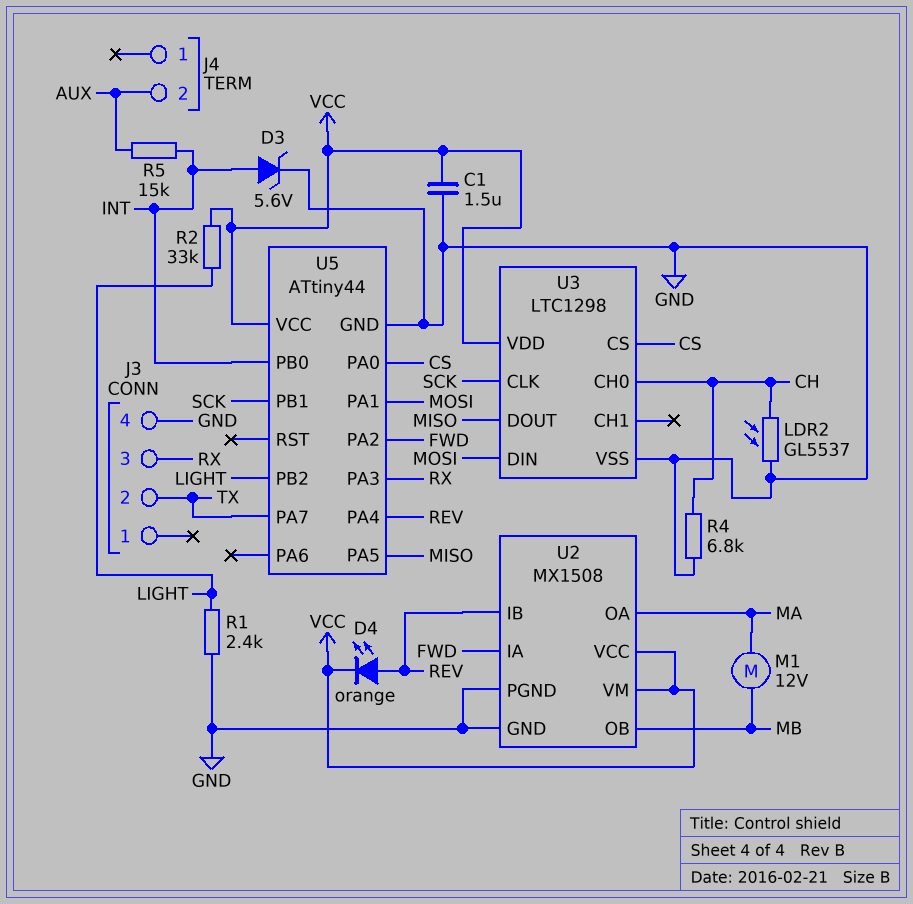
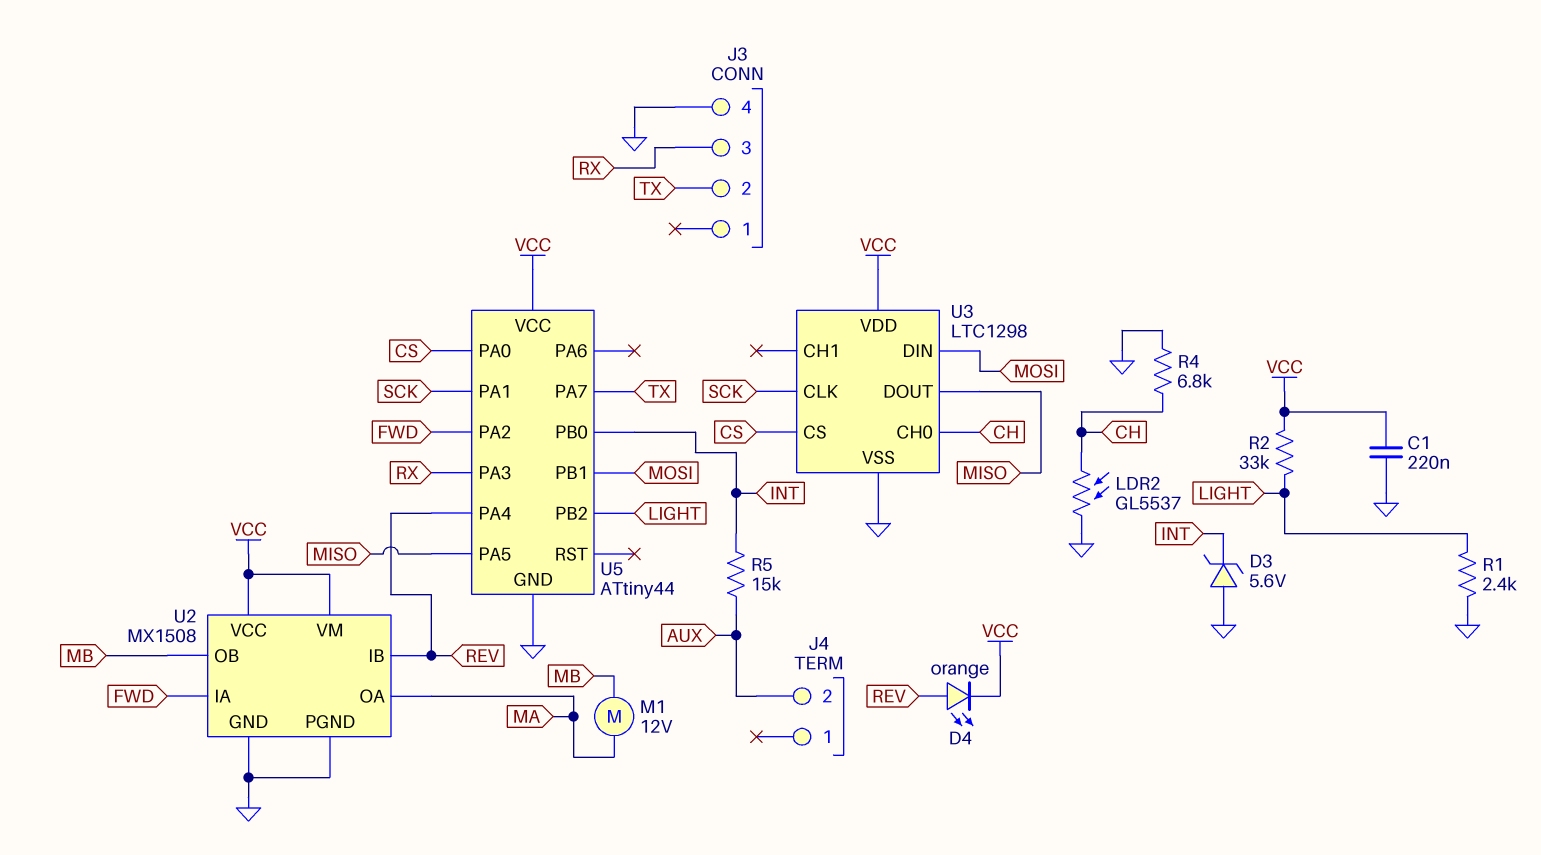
C1: 1.5uF (GND, VCC) -> 220nF (GND, VCC)
D3: zener 5.6V (A INT, K GND) -> zener 5.6V (A GND, K INT)
U5 pin PA1: MOSI -> SCK
U5 pin PB1: SCK -> MOSI

